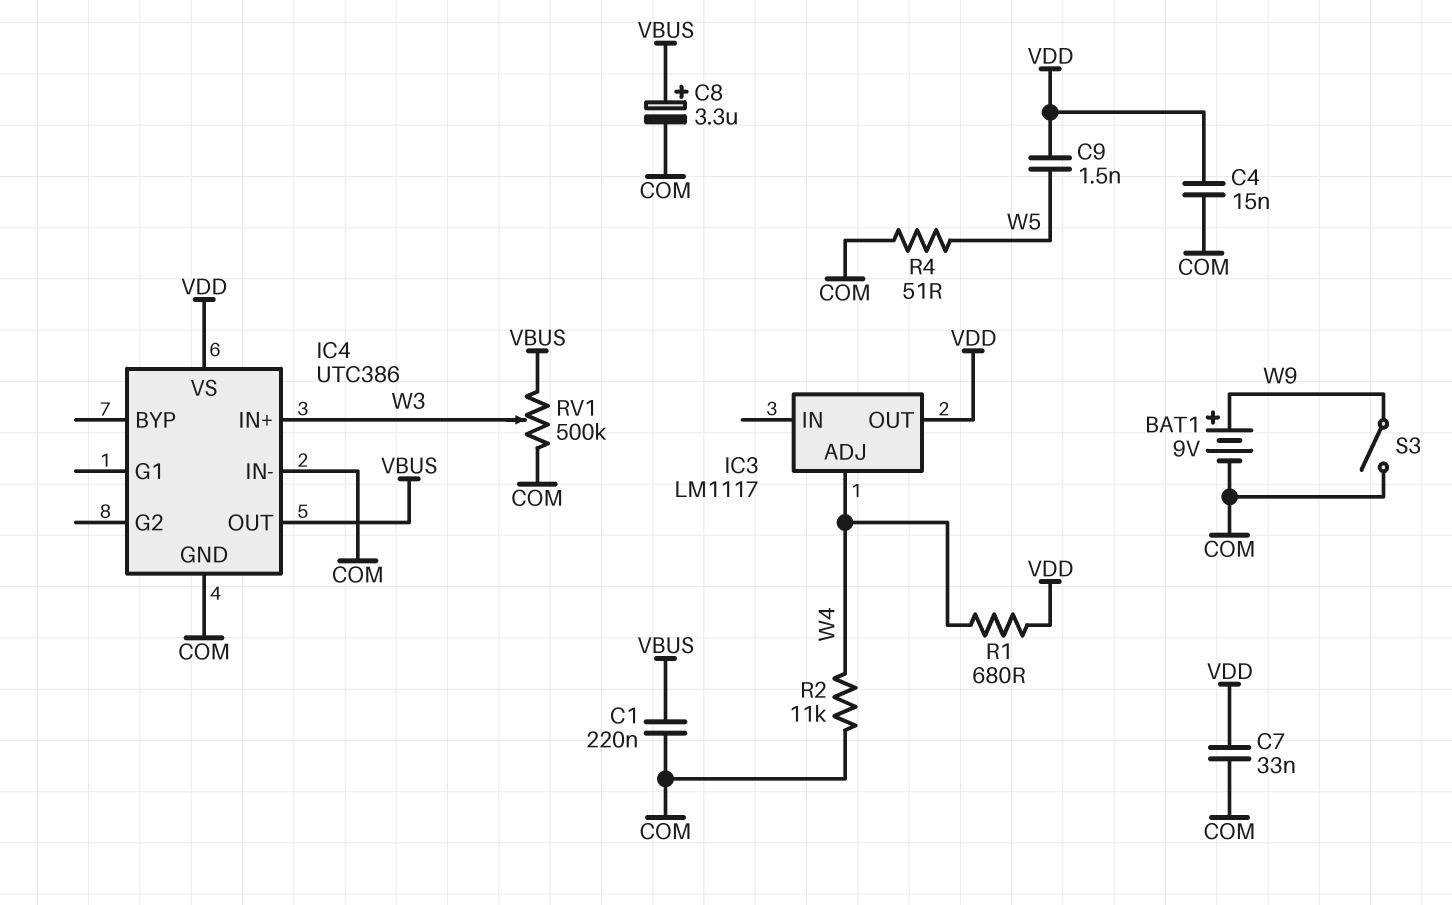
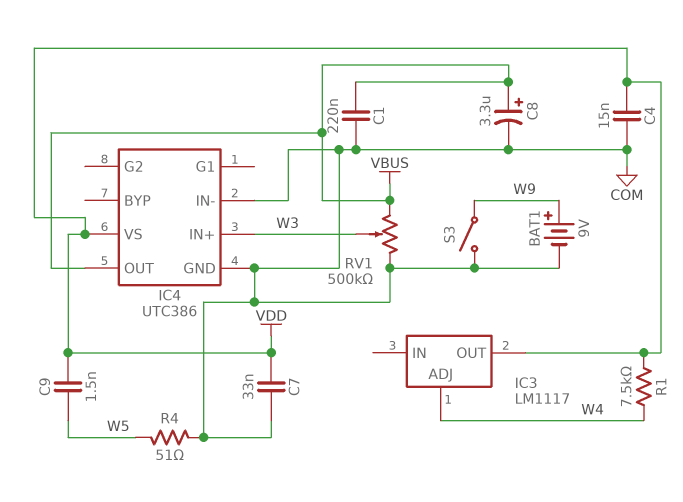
R1: 680 (VDD, W4) -> 7.5k (VDD, W4)
R2: 11k (COM, W4) -> none

